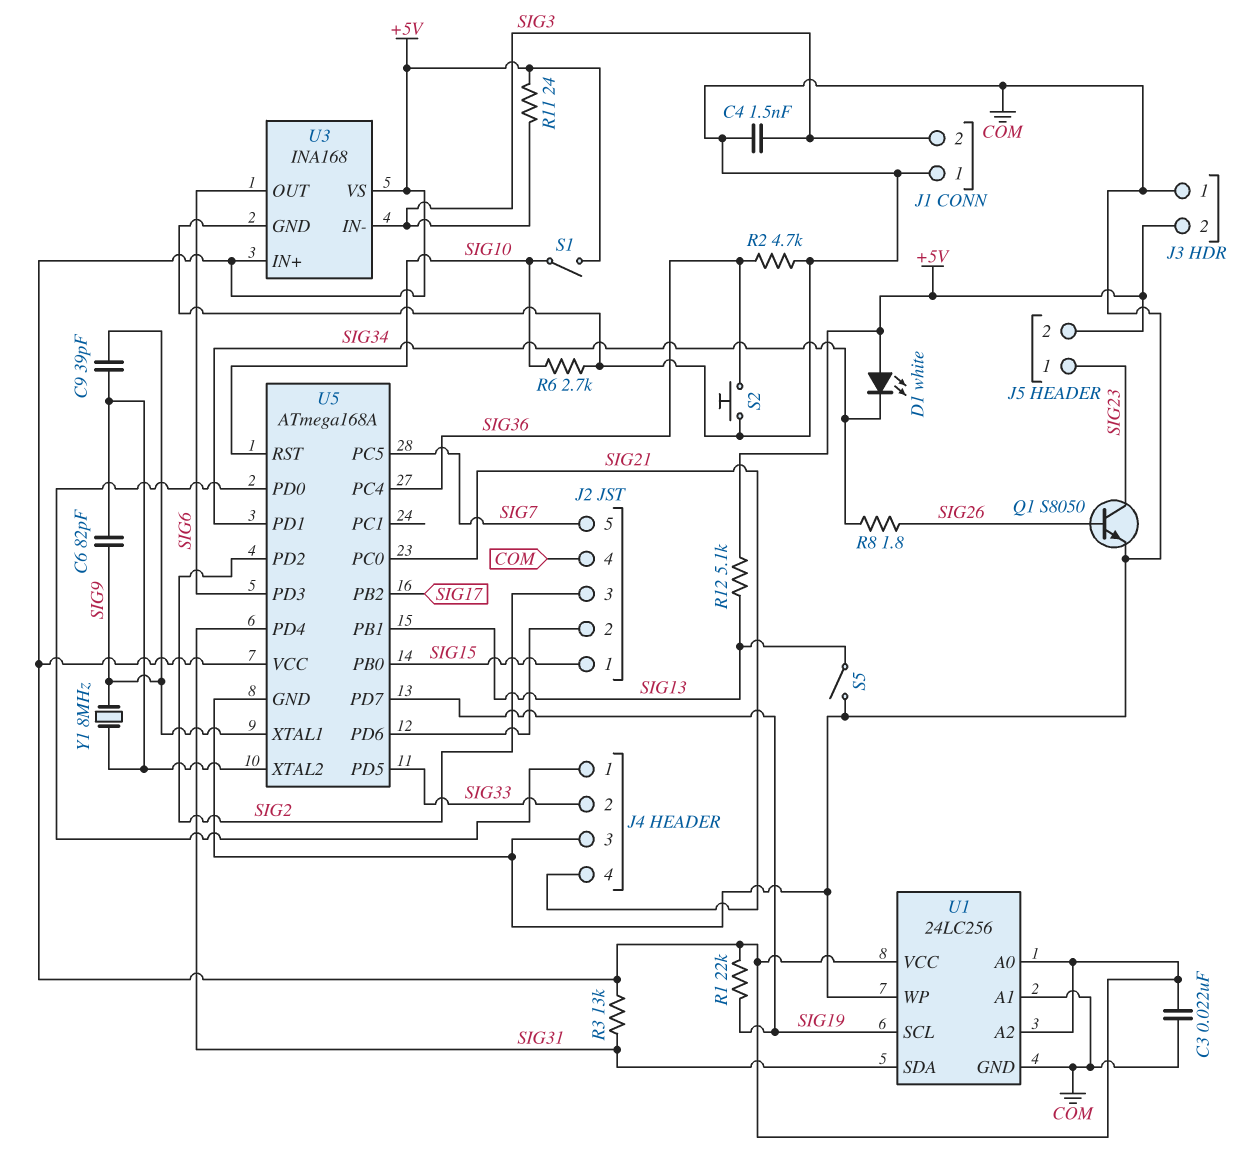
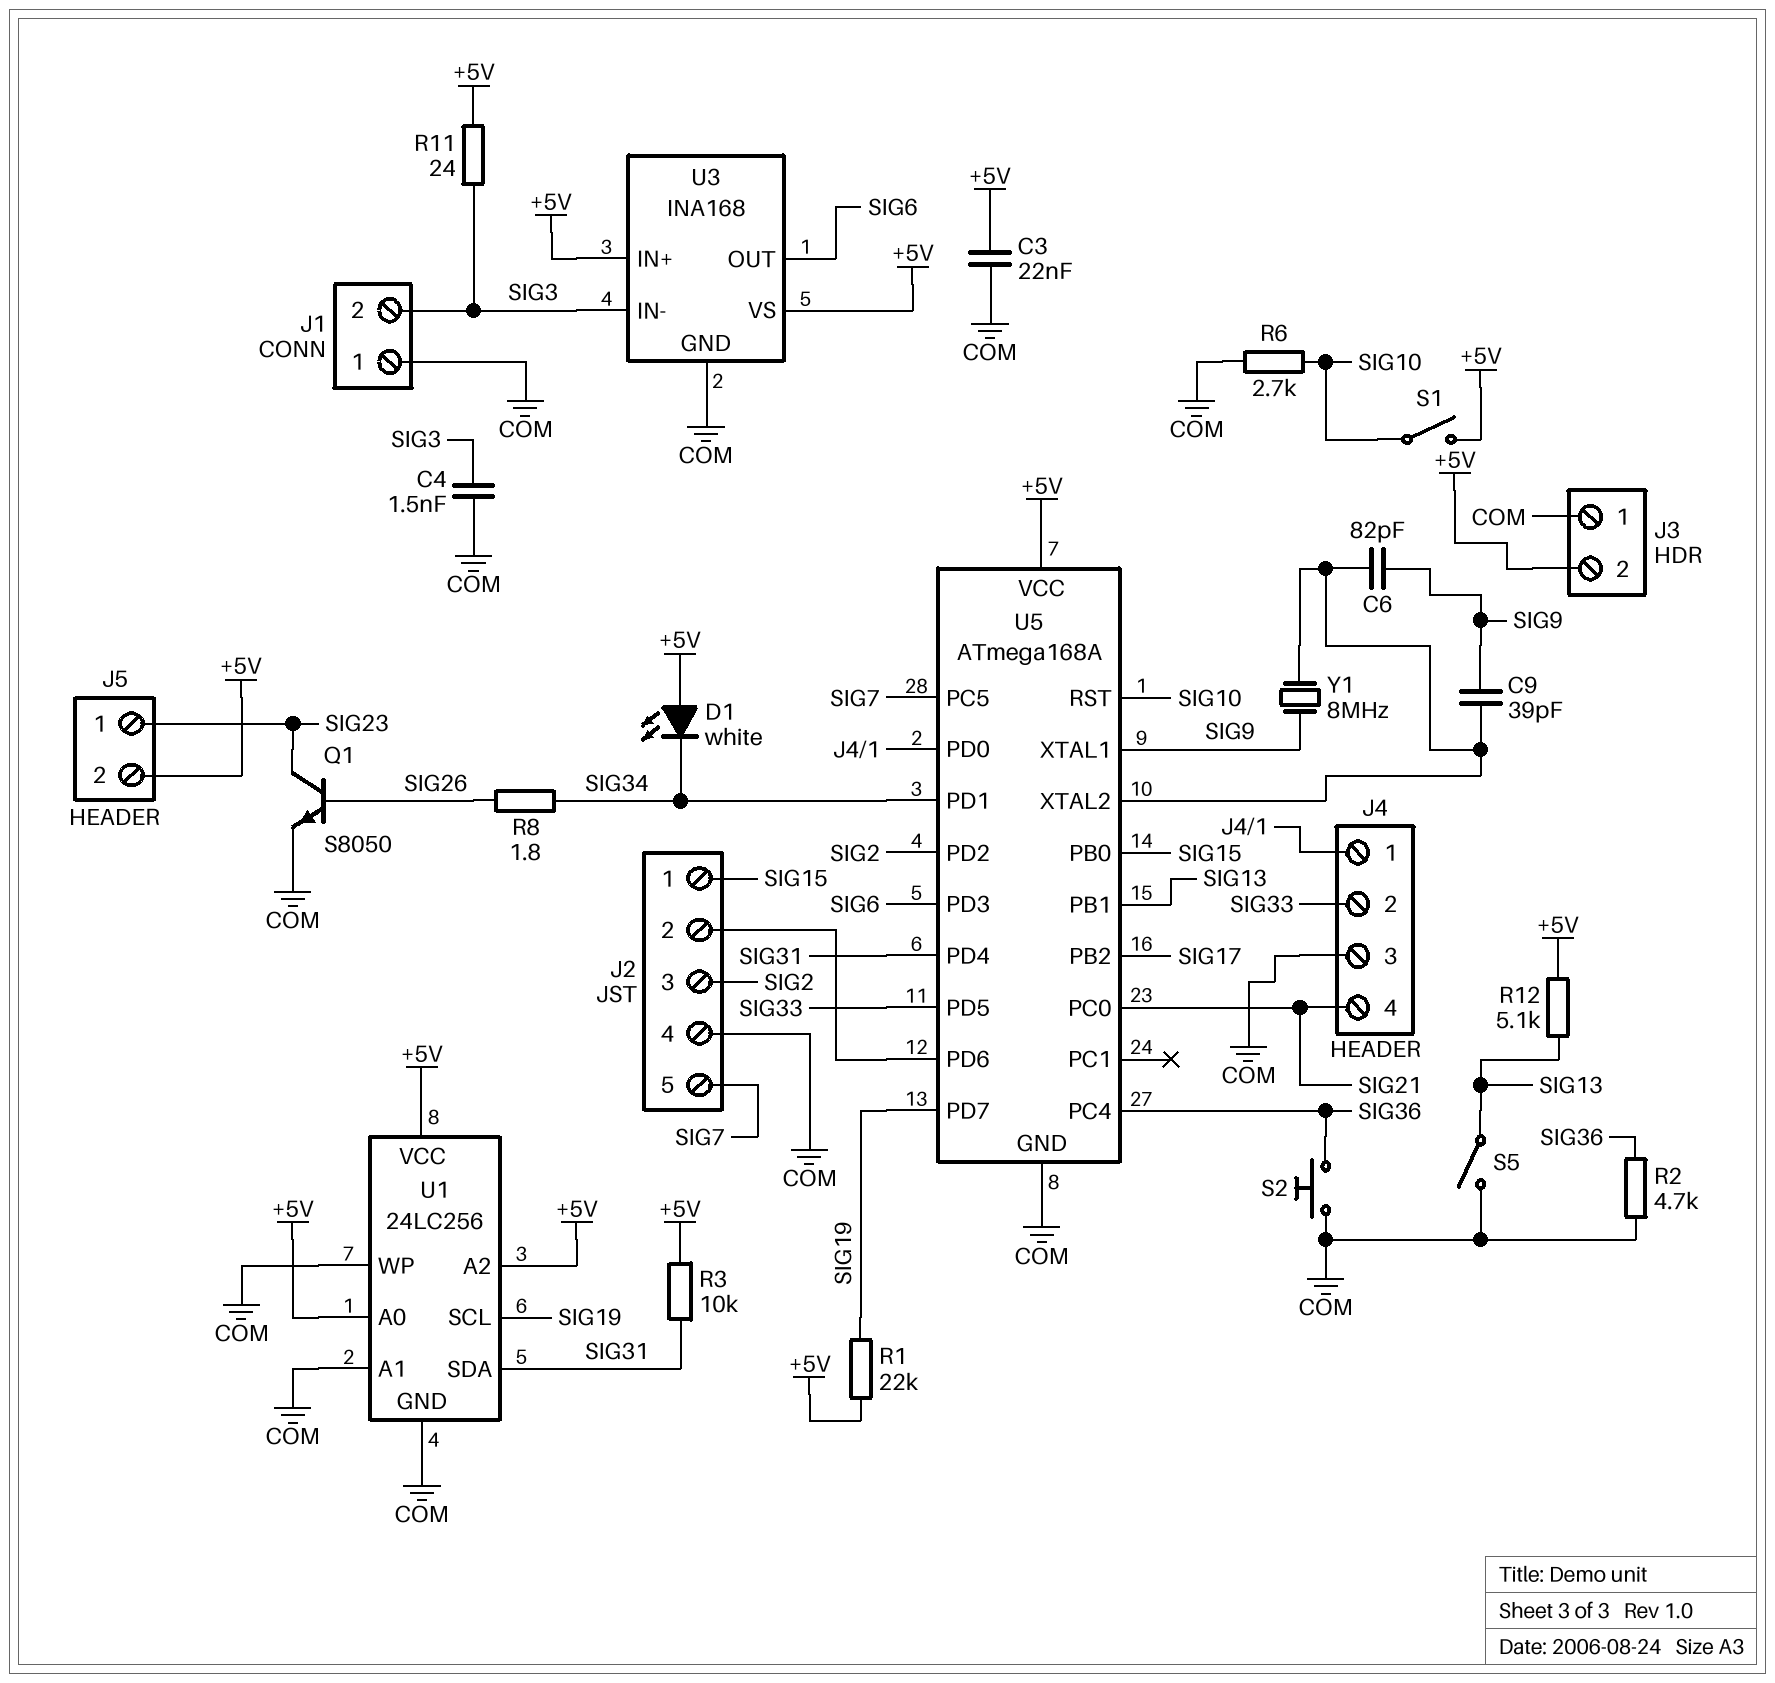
R3: 13k (+5V, SIG31) -> 10k (+5V, SIG31)

